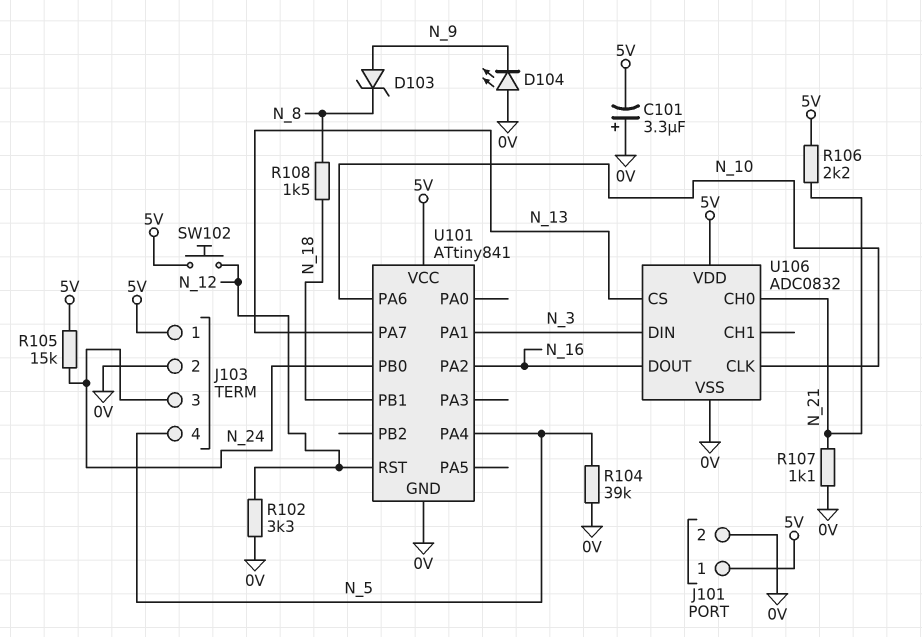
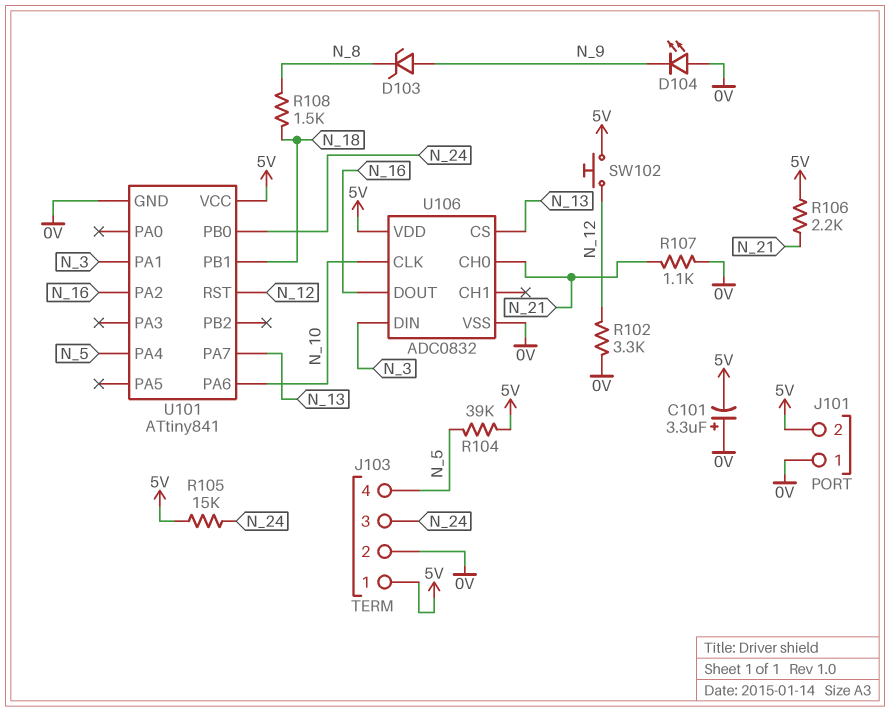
J101 pin 1: 5V -> 0V
J101 pin 2: 0V -> 5V
R104: 39k (0V, N_5) -> 39k (5V, N_5)

